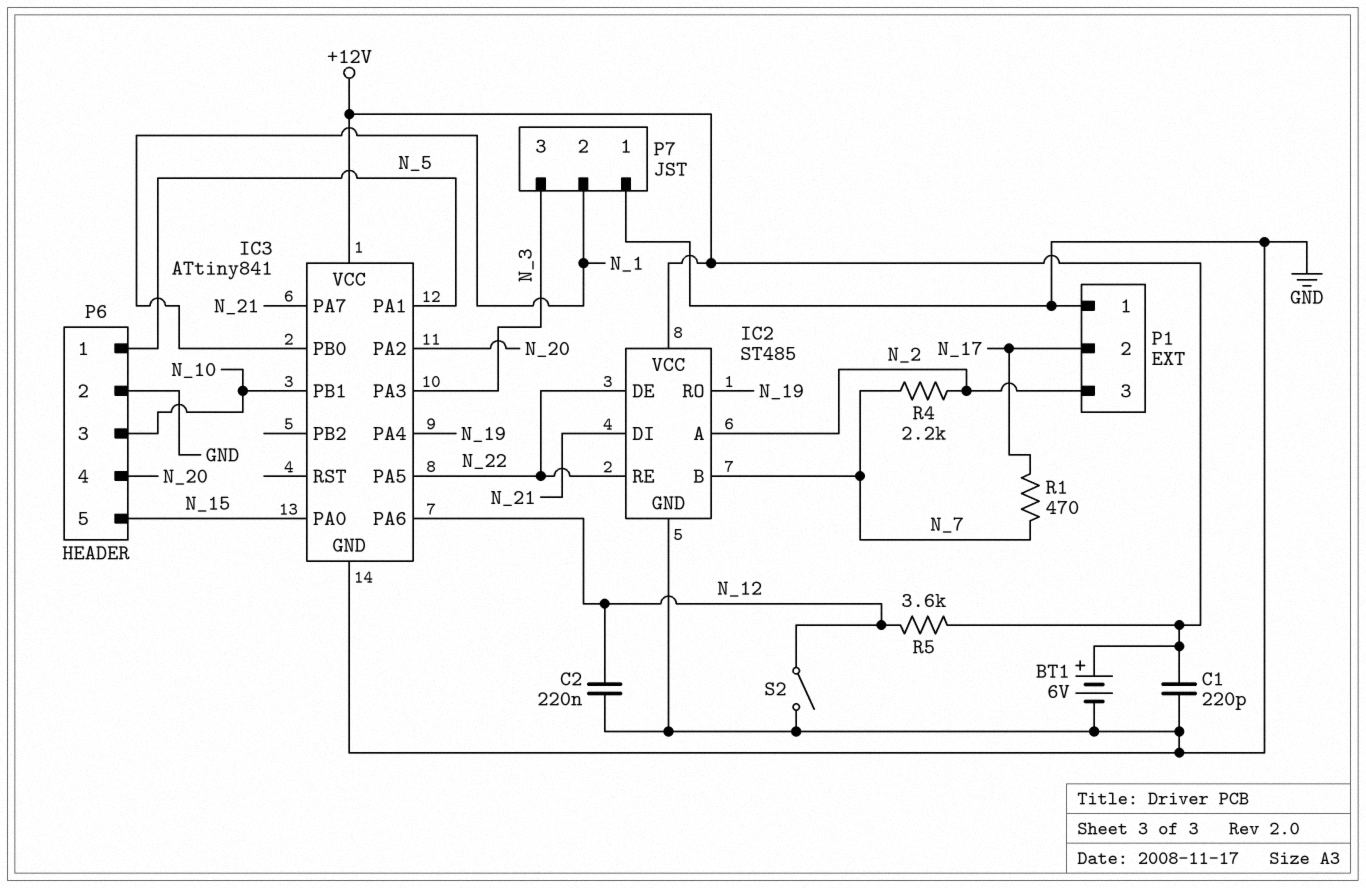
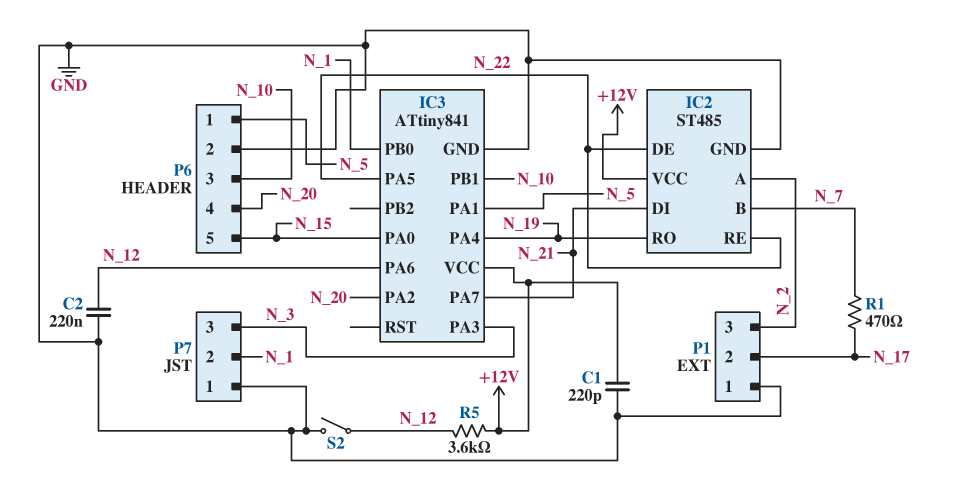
BT1: 6V (plus +12V, minus GND) -> none
R4: 2.2k (N_2, N_7) -> none

